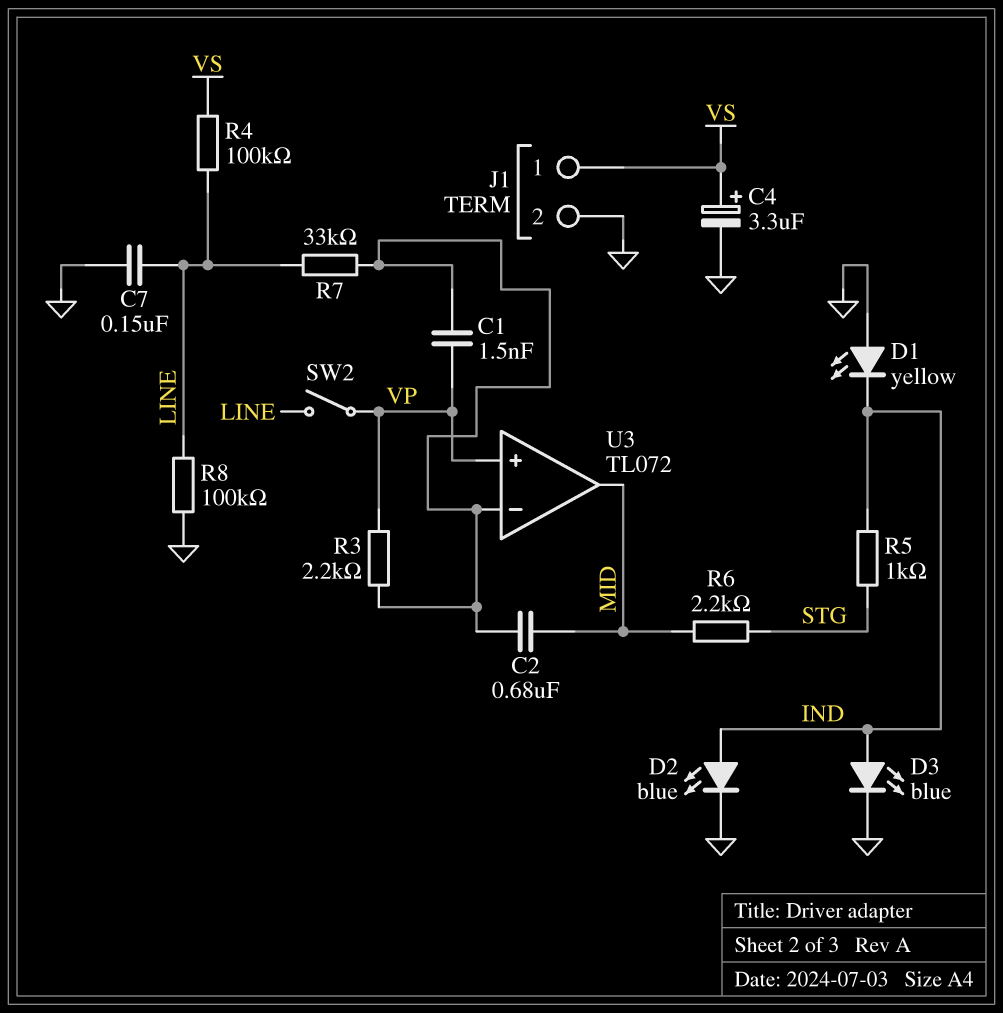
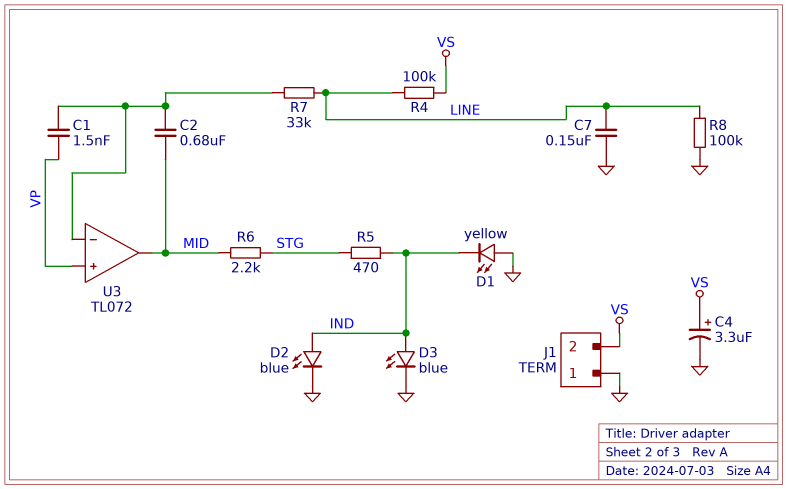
J1 pin 1: VS -> GND
J1 pin 2: GND -> VS
R3: 2.2k (U3/in-, VP) -> none
R5: 1k (IND, STG) -> 470 (IND, STG)
SW2: switch (LINE, VP) -> none

